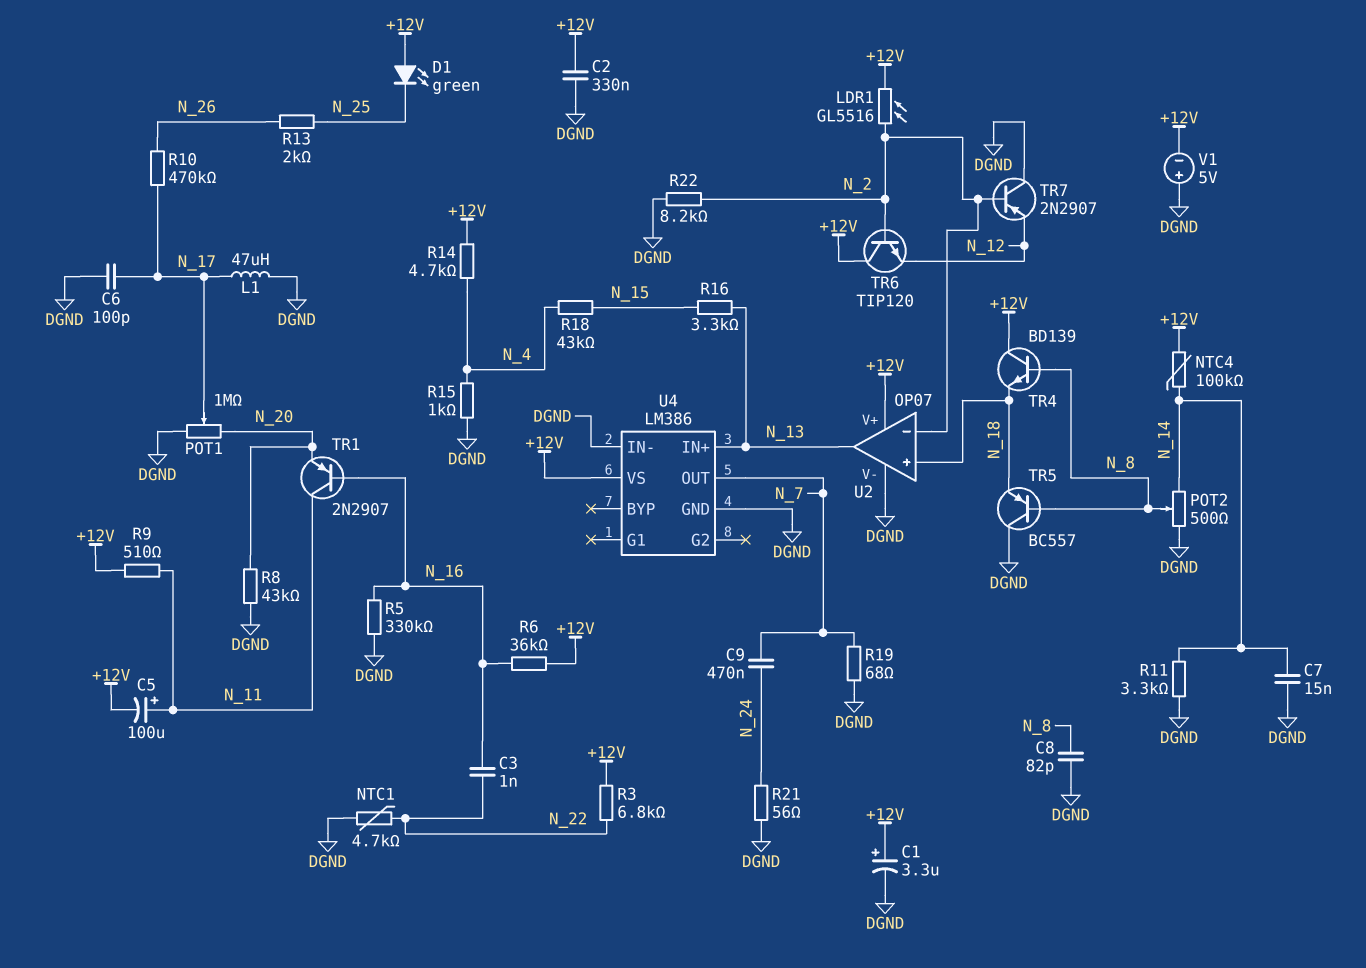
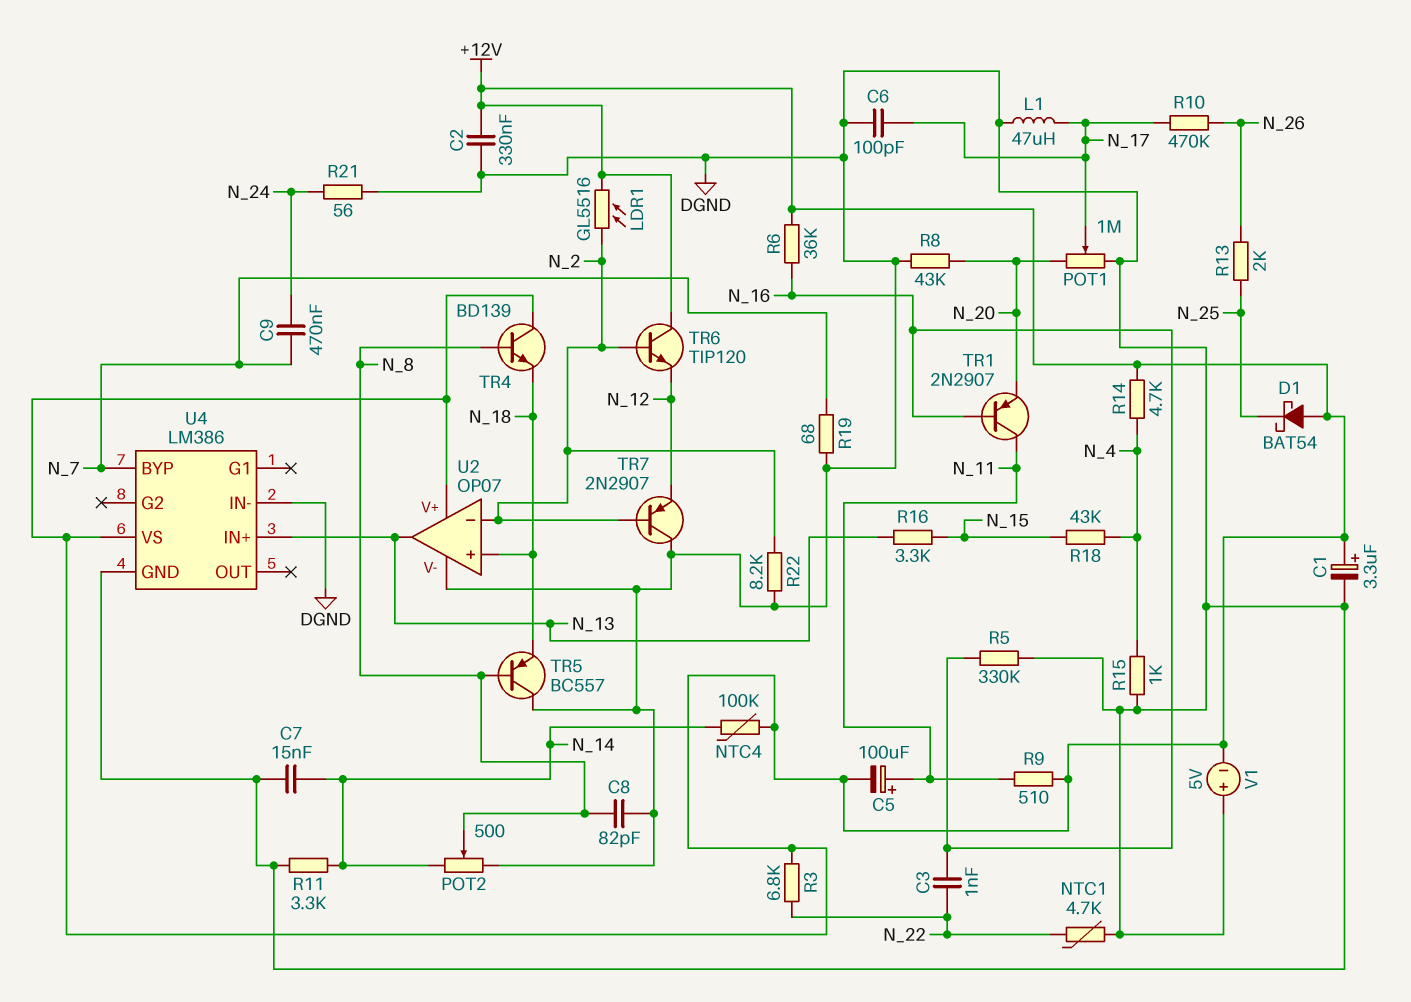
D1: LED green (A +12V, K N_25) -> schottky BAT54 (A +12V, K N_25)
U4 pin BYP: none -> N_7
U4 pin OUT: N_7 -> none

